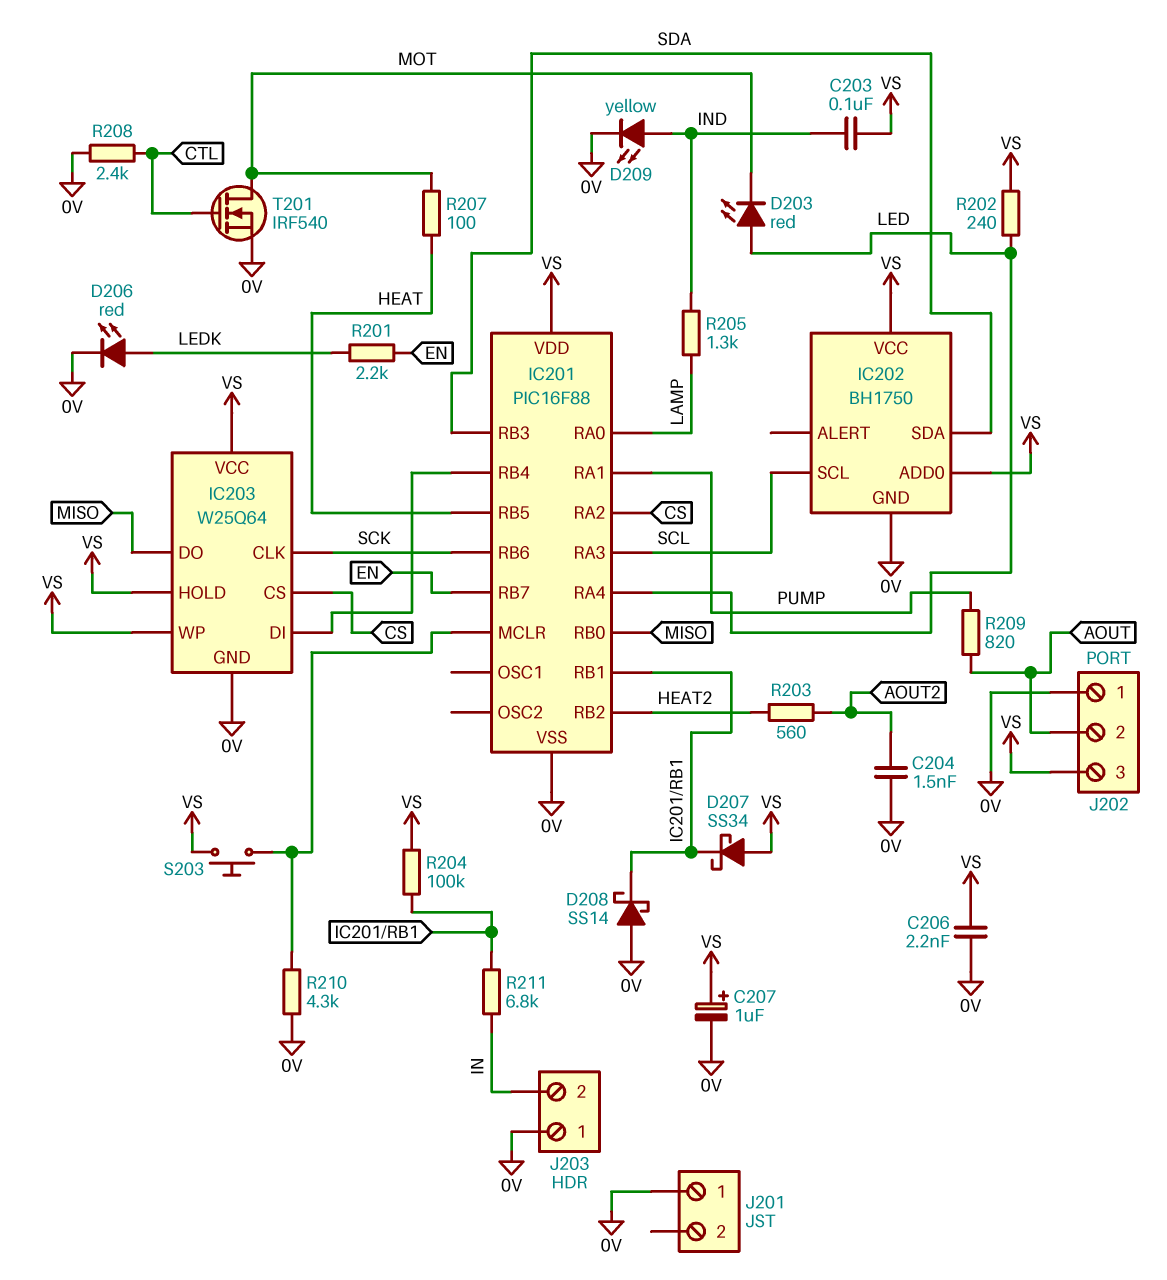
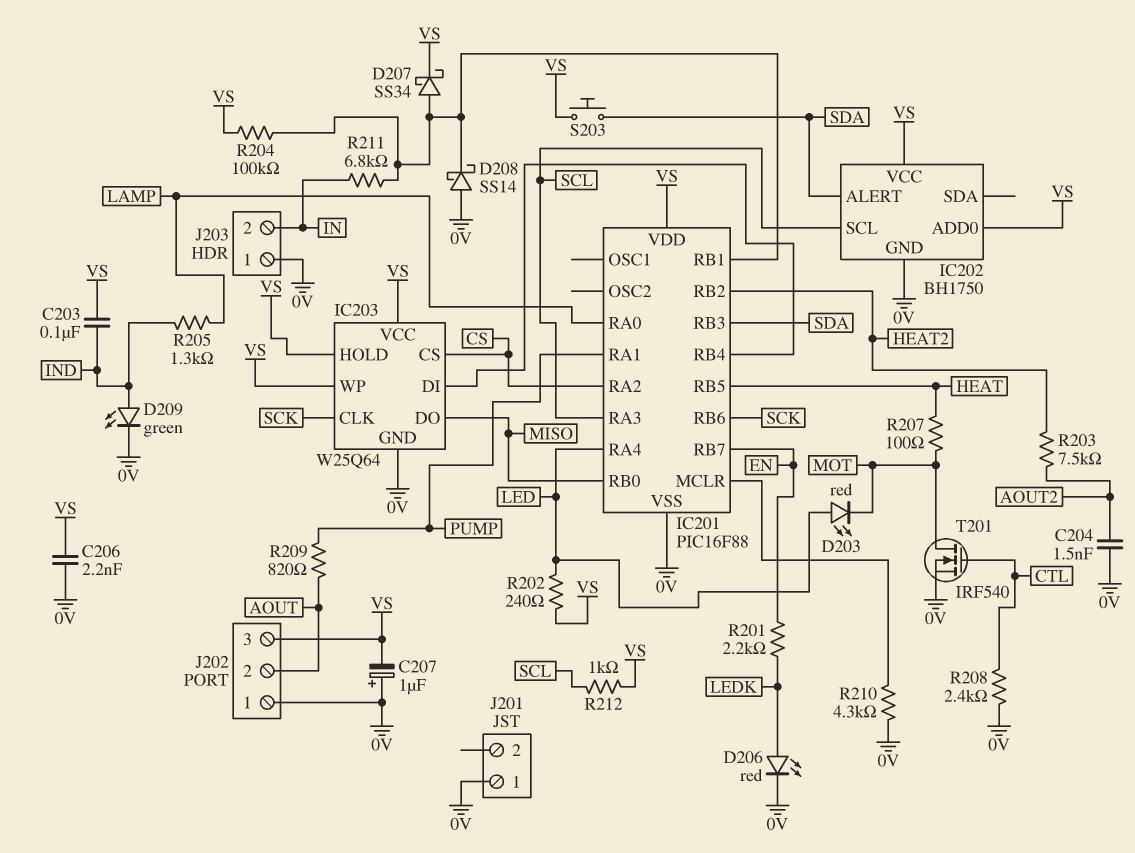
C207: 1uF (plus VS, minus 0V) -> 1uF (plus 0V, minus VS)
D207: schottky SS34 (A VS, K IC201/RB1) -> schottky SS34 (A IC201/RB1, K VS)
D209: LED yellow (A IND, K 0V) -> LED green (A IND, K 0V)
IC202 pin ALERT: none -> SDA
IC202 pin SDA: SDA -> none
R203: 560 (AOUT2, HEAT2) -> 7.5k (AOUT2, HEAT2)
R212: none -> 1k (SCL, VS)
S203: button (IC201/MCLR, VS) -> button (SDA, VS)

